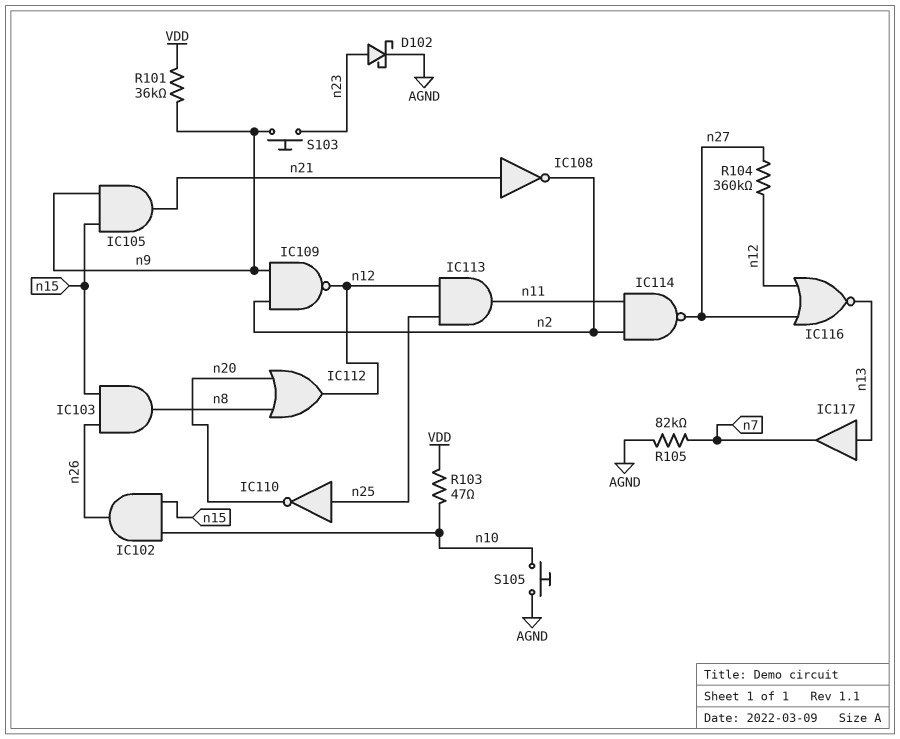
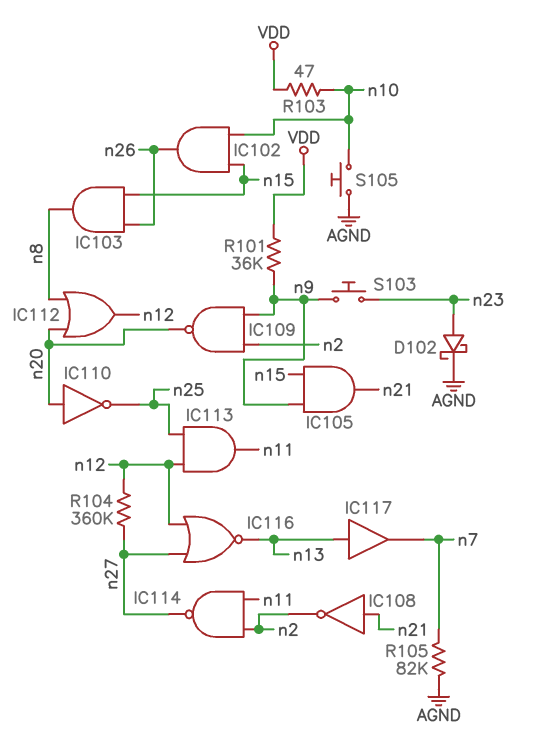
IC109: NAND (in n2, in n9, out n12) -> NAND (in n2, in n9, out n20)
IC110: NOT (in n25, out n20) -> NOT (in n20, out n25)

